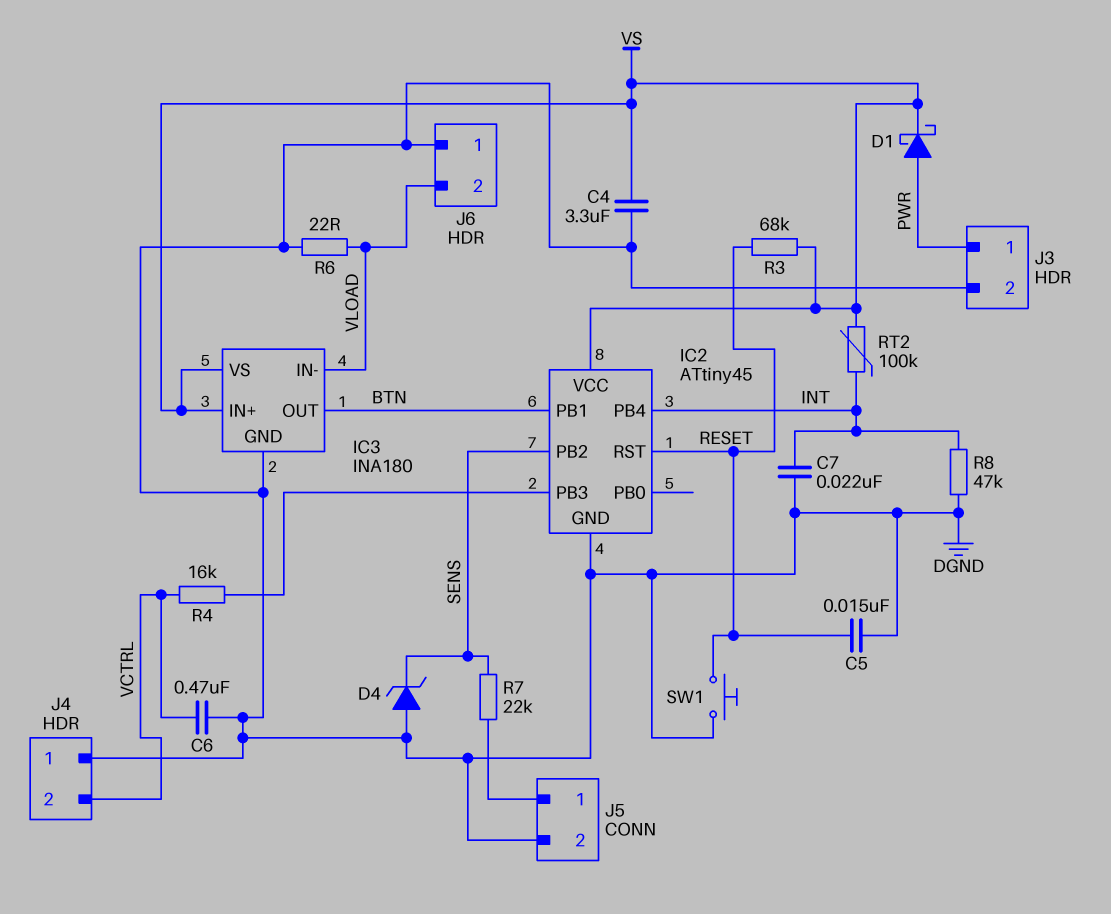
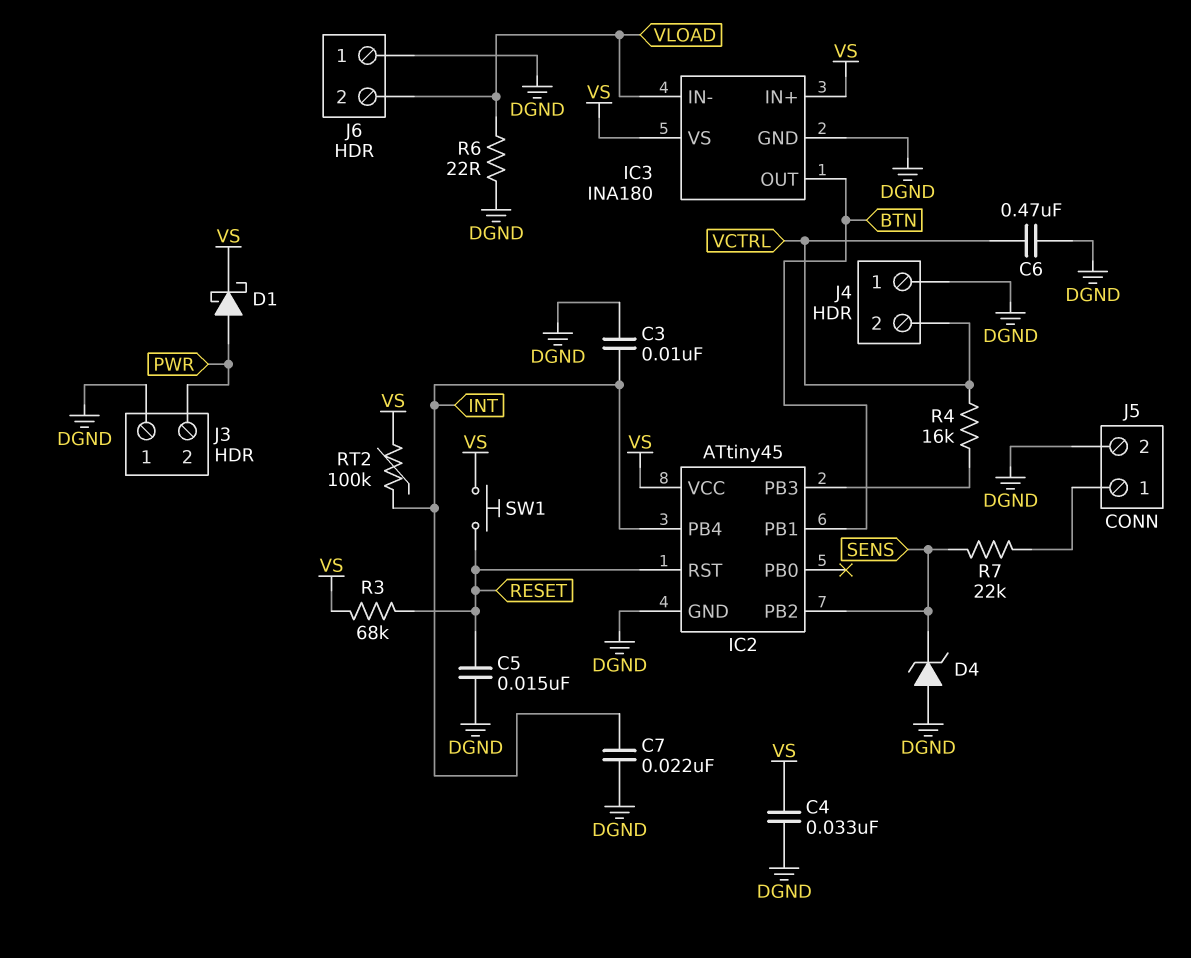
C3: none -> 10nF (DGND, INT)
C4: 3.3uF (DGND, VS) -> 33nF (DGND, VS)
J3 pin 1: PWR -> DGND
J3 pin 2: DGND -> PWR
R8: 47k (DGND, INT) -> none
SW1: button (DGND, RESET) -> button (RESET, VS)

